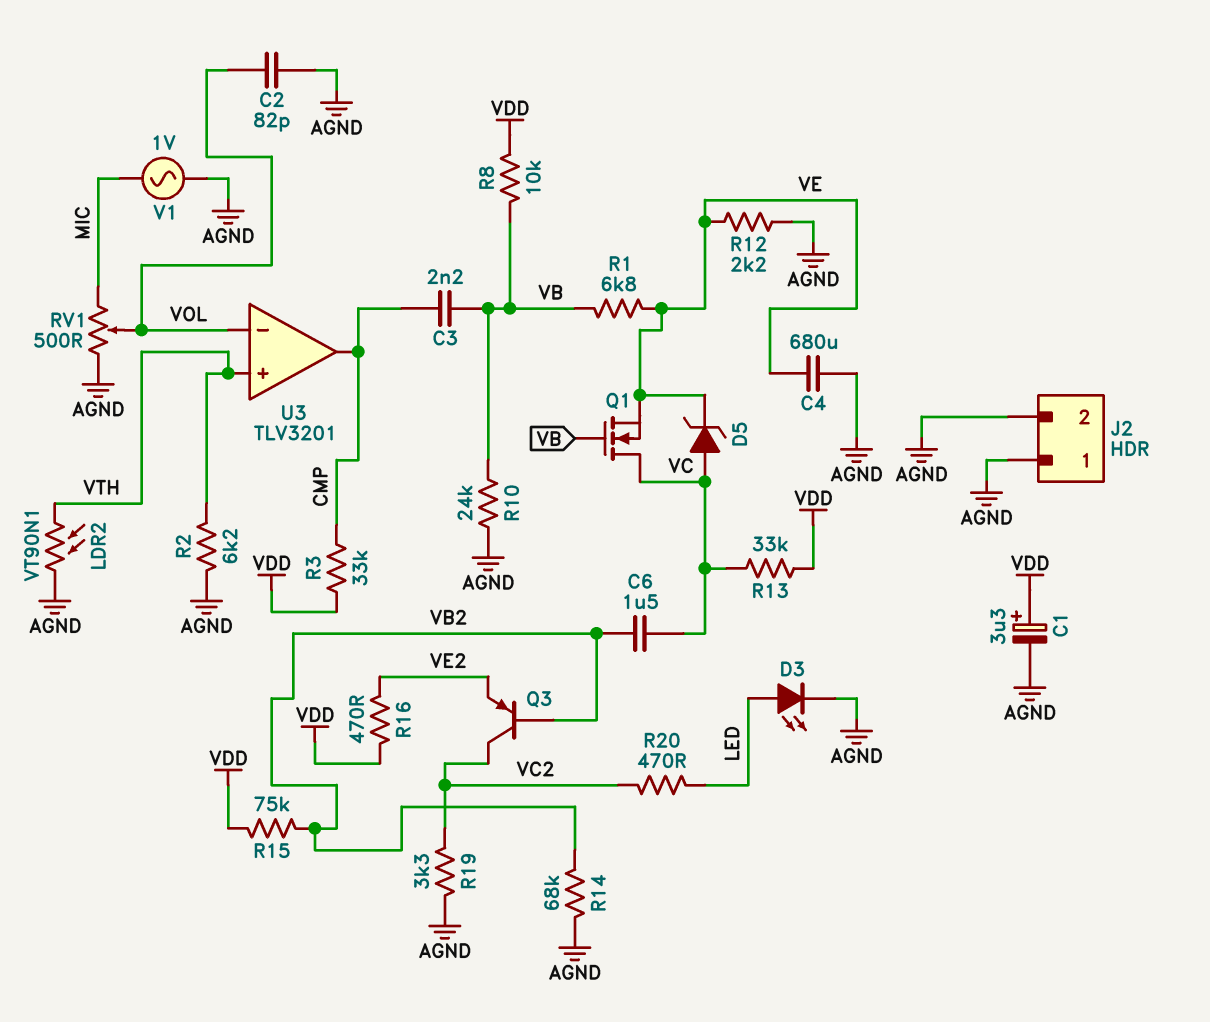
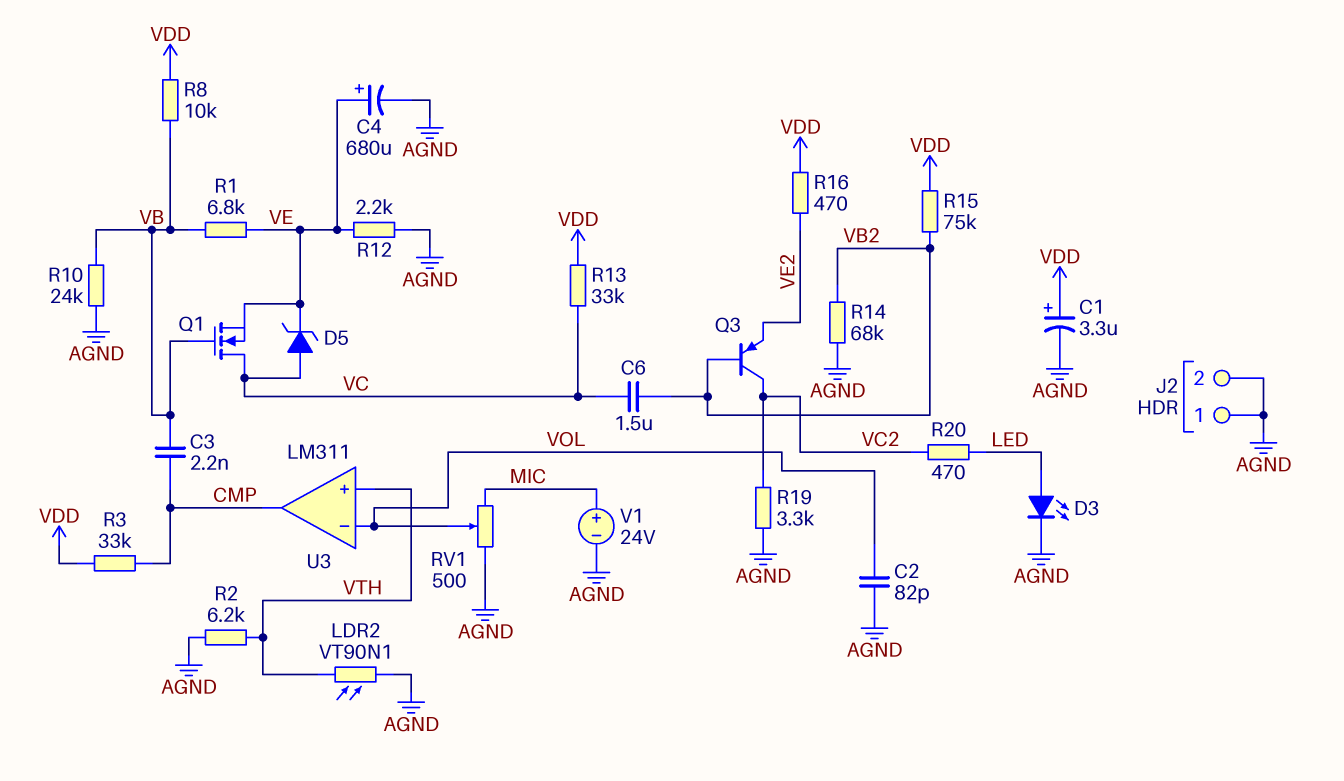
C4: 680uF (AGND, VE) -> 680uF (plus VE, minus AGND)
U3: TLV3201 -> LM311
V1: AC 1V (AGND, MIC) -> 24V (plus MIC, minus AGND)

